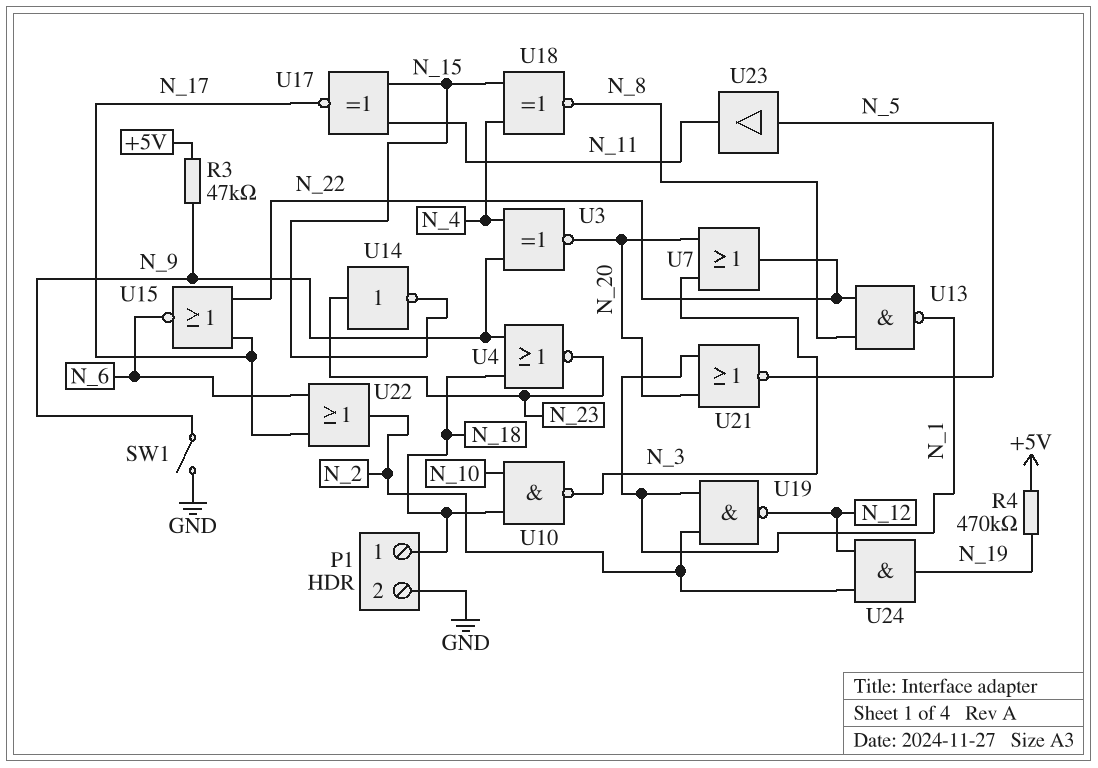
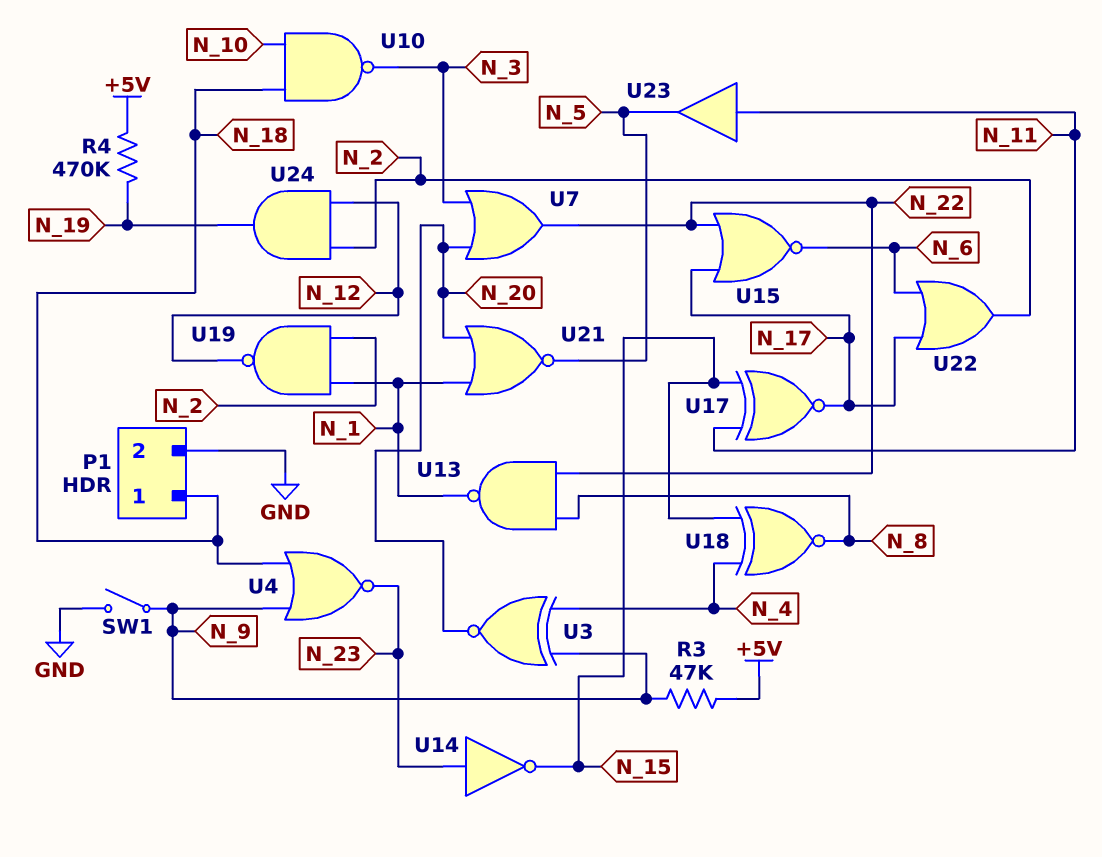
U23: buffer (in N_5, out N_11) -> buffer (in N_11, out N_5)

